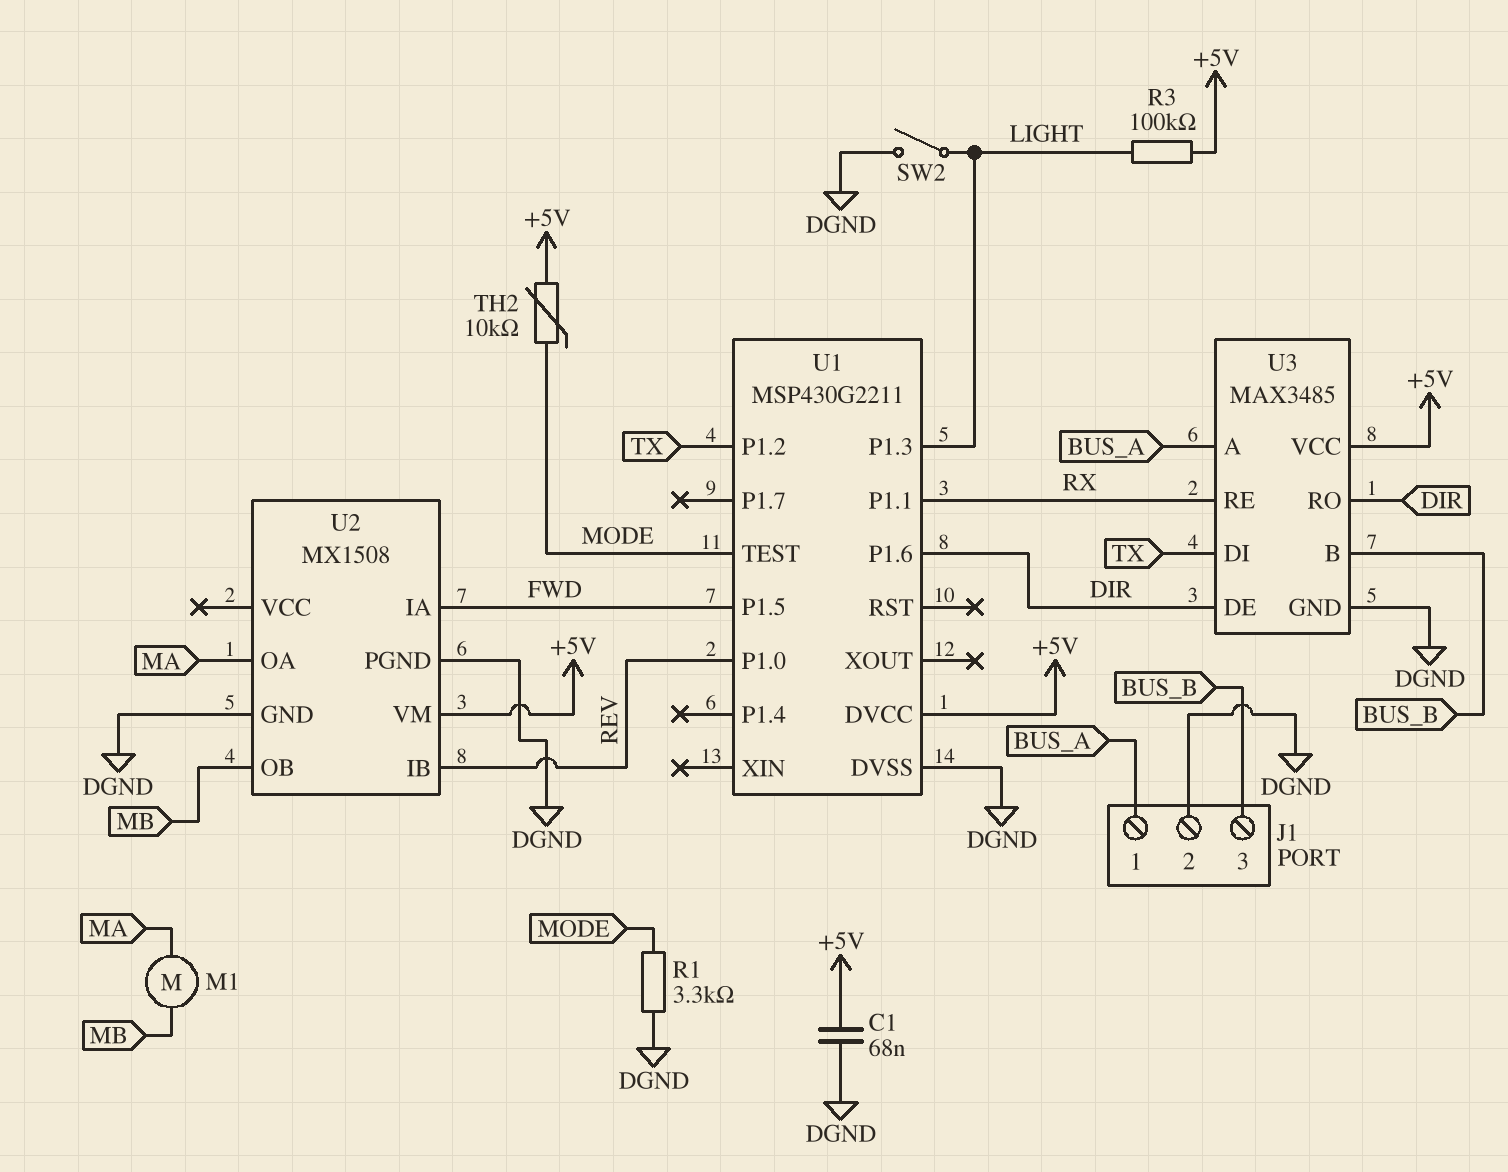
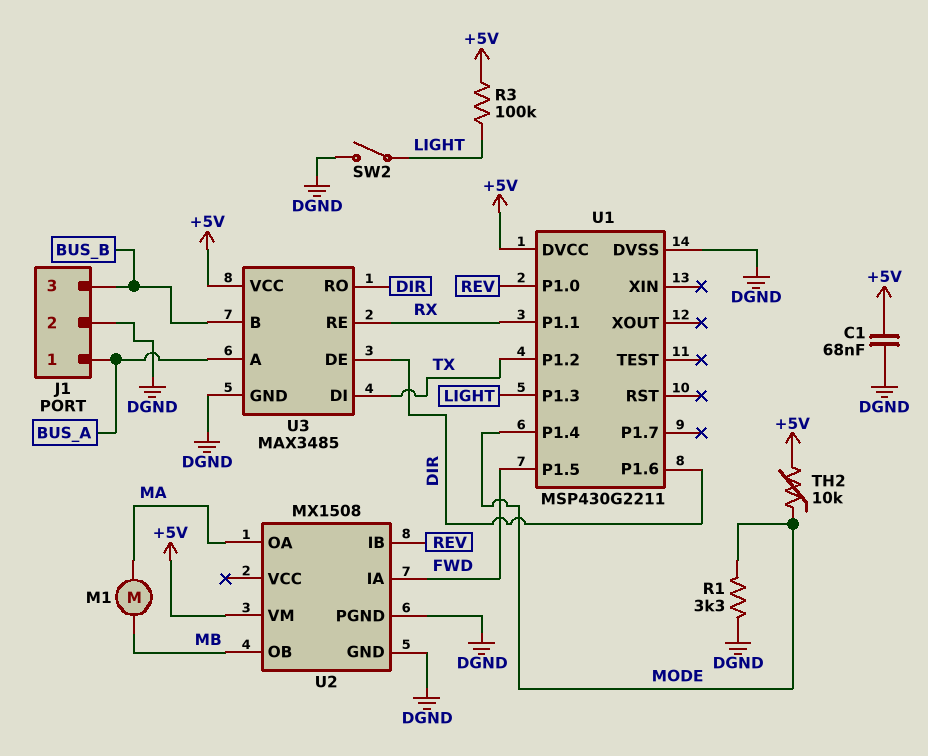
U1 pin P1.4: none -> MODE
U1 pin TEST: MODE -> none

